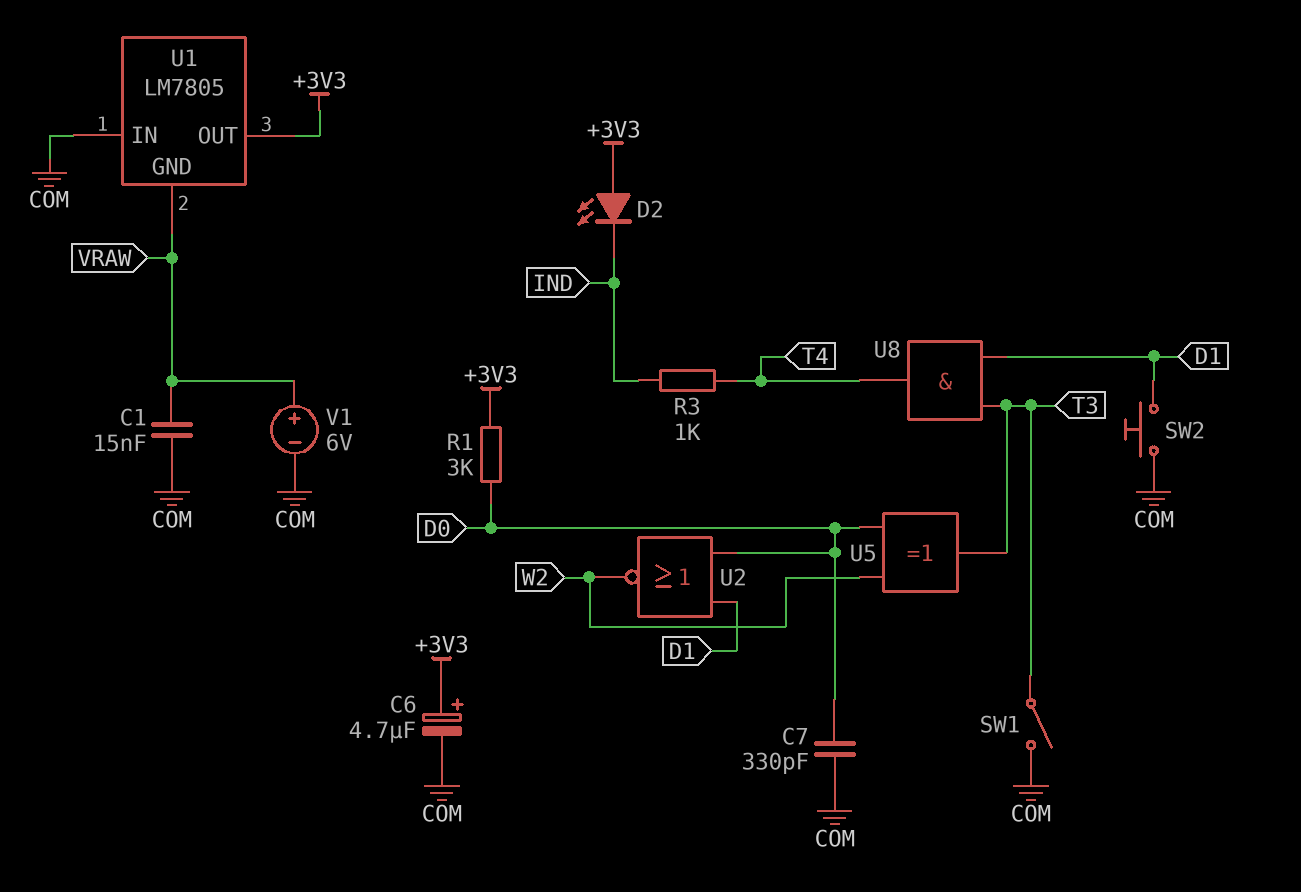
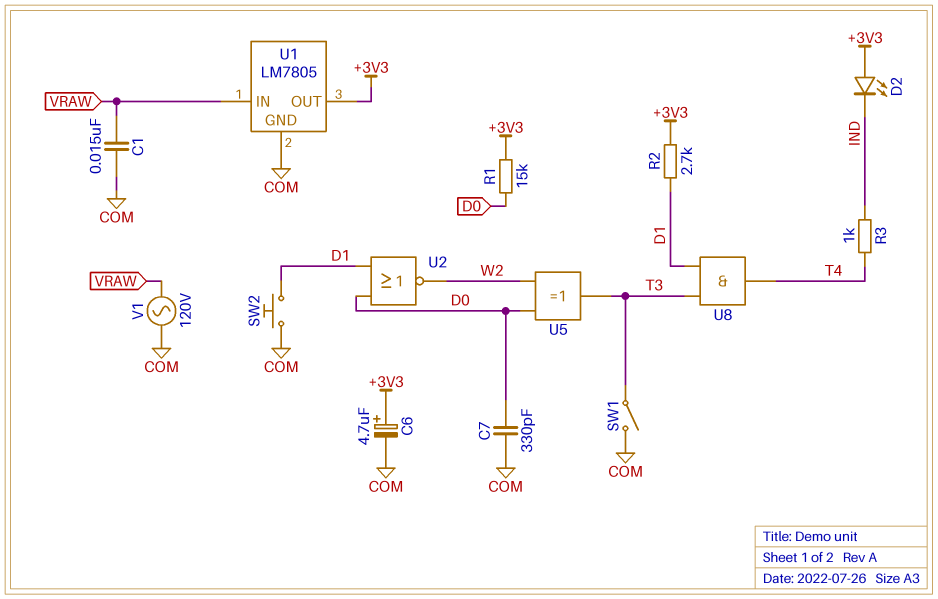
R1: 3k (+3V3, D0) -> 15k (+3V3, D0)
R2: none -> 2.7k (+3V3, D1)
U1 pin GND: VRAW -> COM
U1 pin IN: COM -> VRAW
V1: 6V (plus VRAW, minus COM) -> AC 120V (COM, VRAW)

